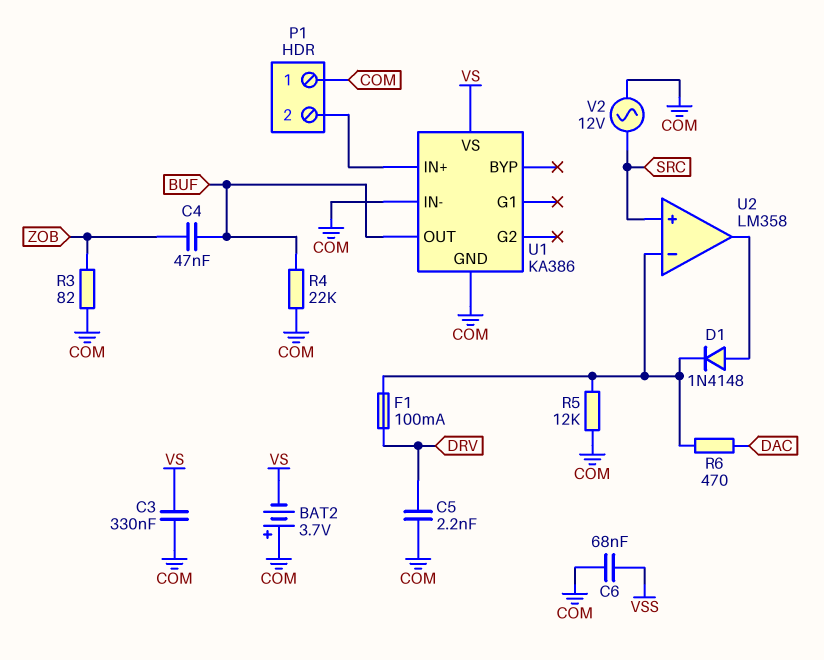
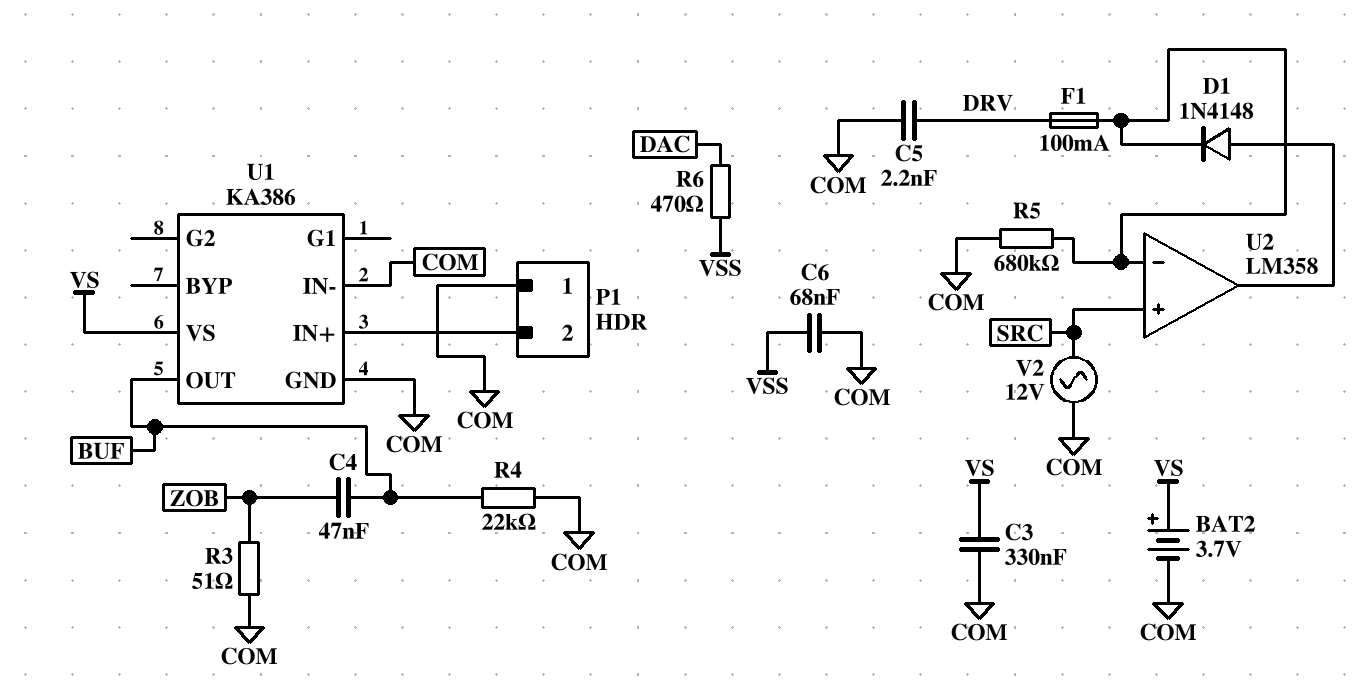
BAT2: 3.7V (plus COM, minus VS) -> 3.7V (plus VS, minus COM)
R3: 82 (COM, ZOB) -> 51 (COM, ZOB)
R5: 12k (COM, U2/in-) -> 680k (COM, U2/in-)
R6: 470 (DAC, U2/in-) -> 470 (DAC, VSS)

